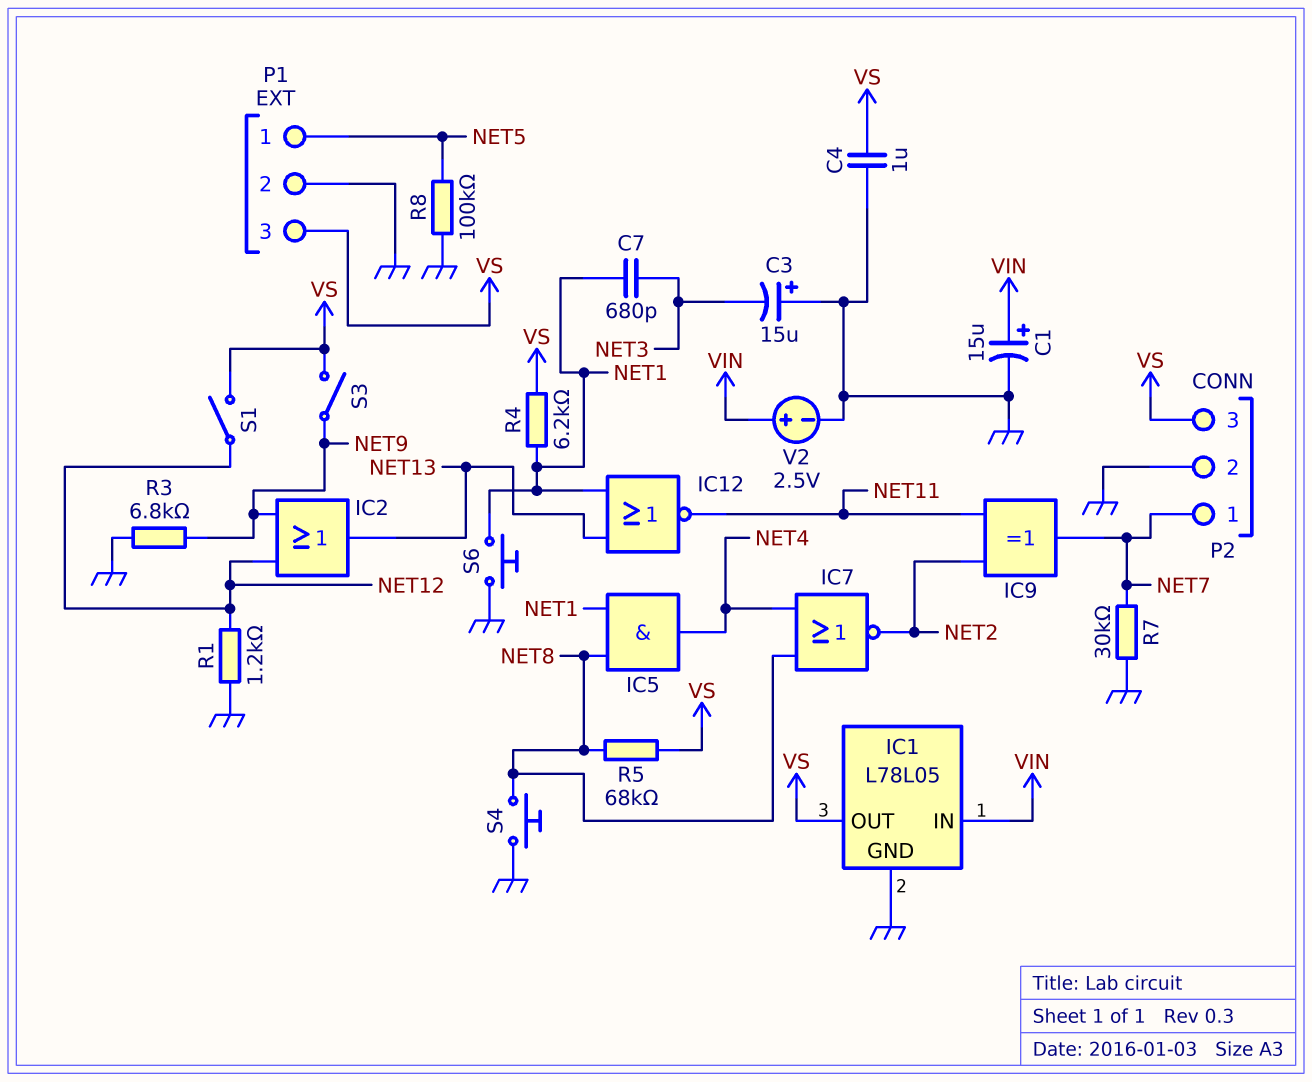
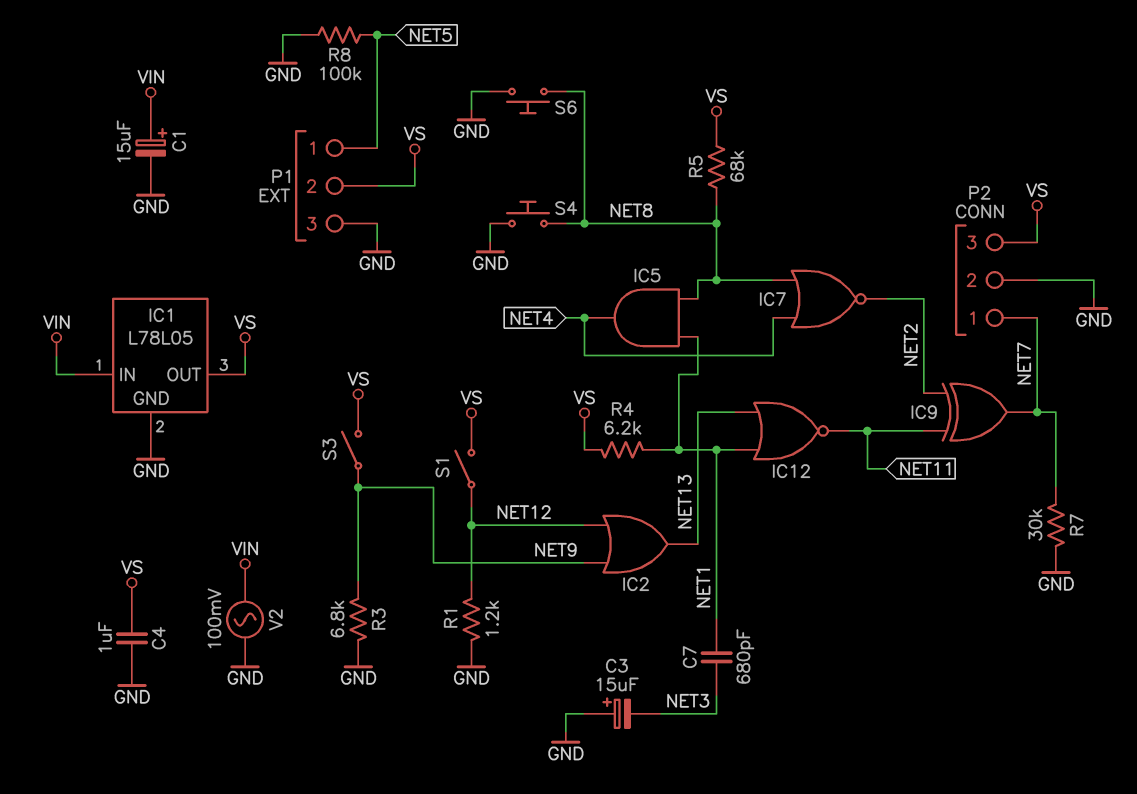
P1 pin 2: GND -> VS
P1 pin 3: VS -> GND
S6: button (GND, NET1) -> button (GND, NET8)
V2: 2.5V (plus VIN, minus GND) -> AC 100mV (GND, VIN)

